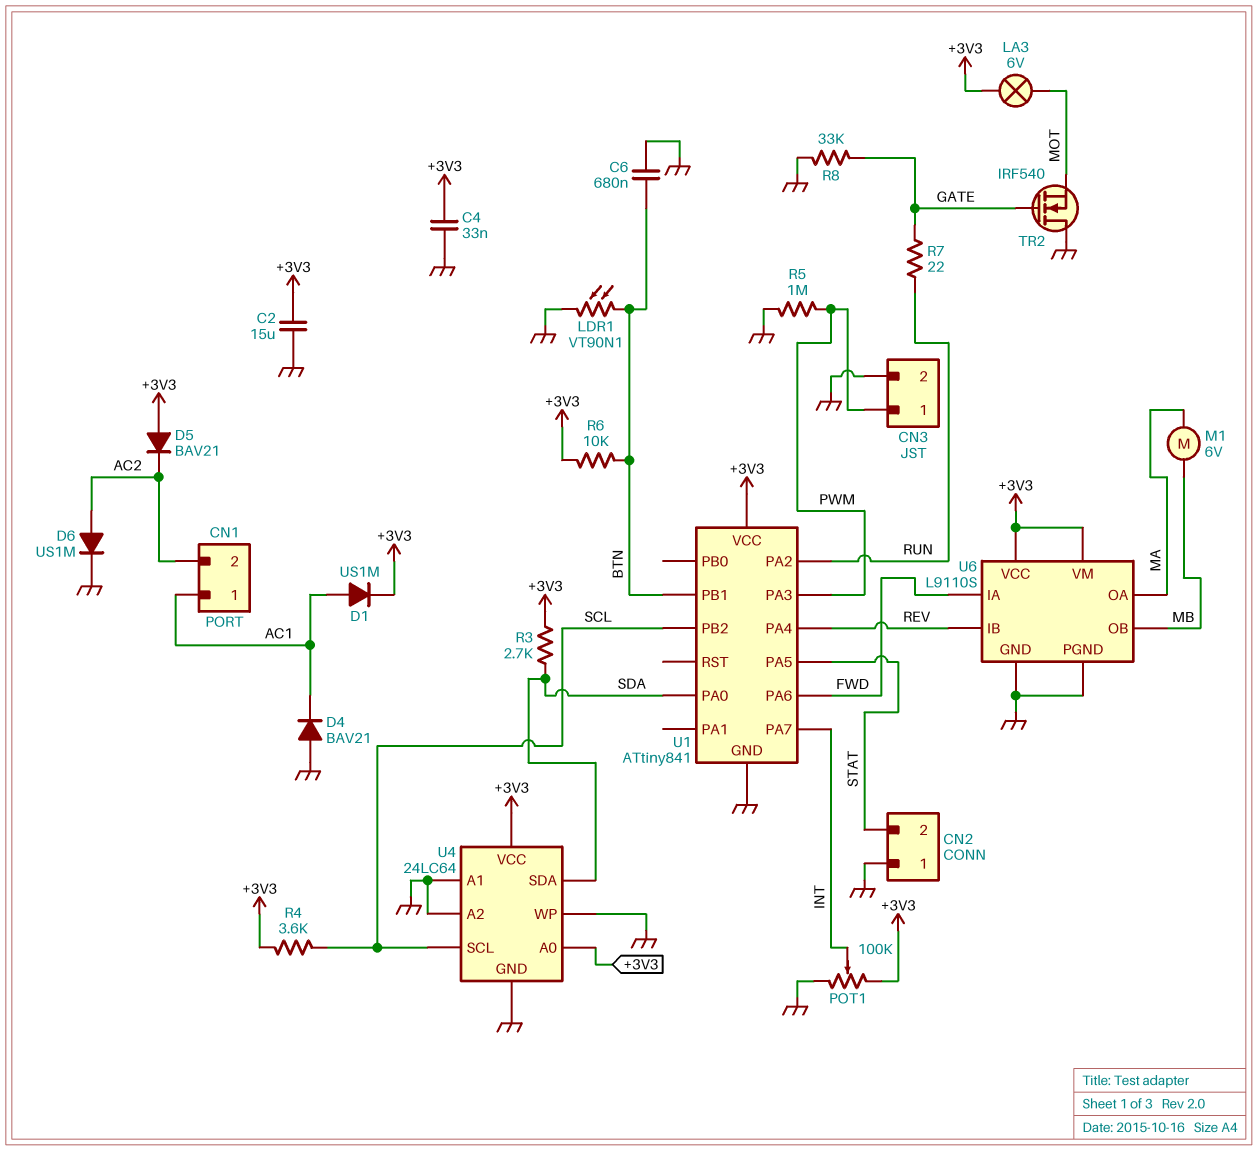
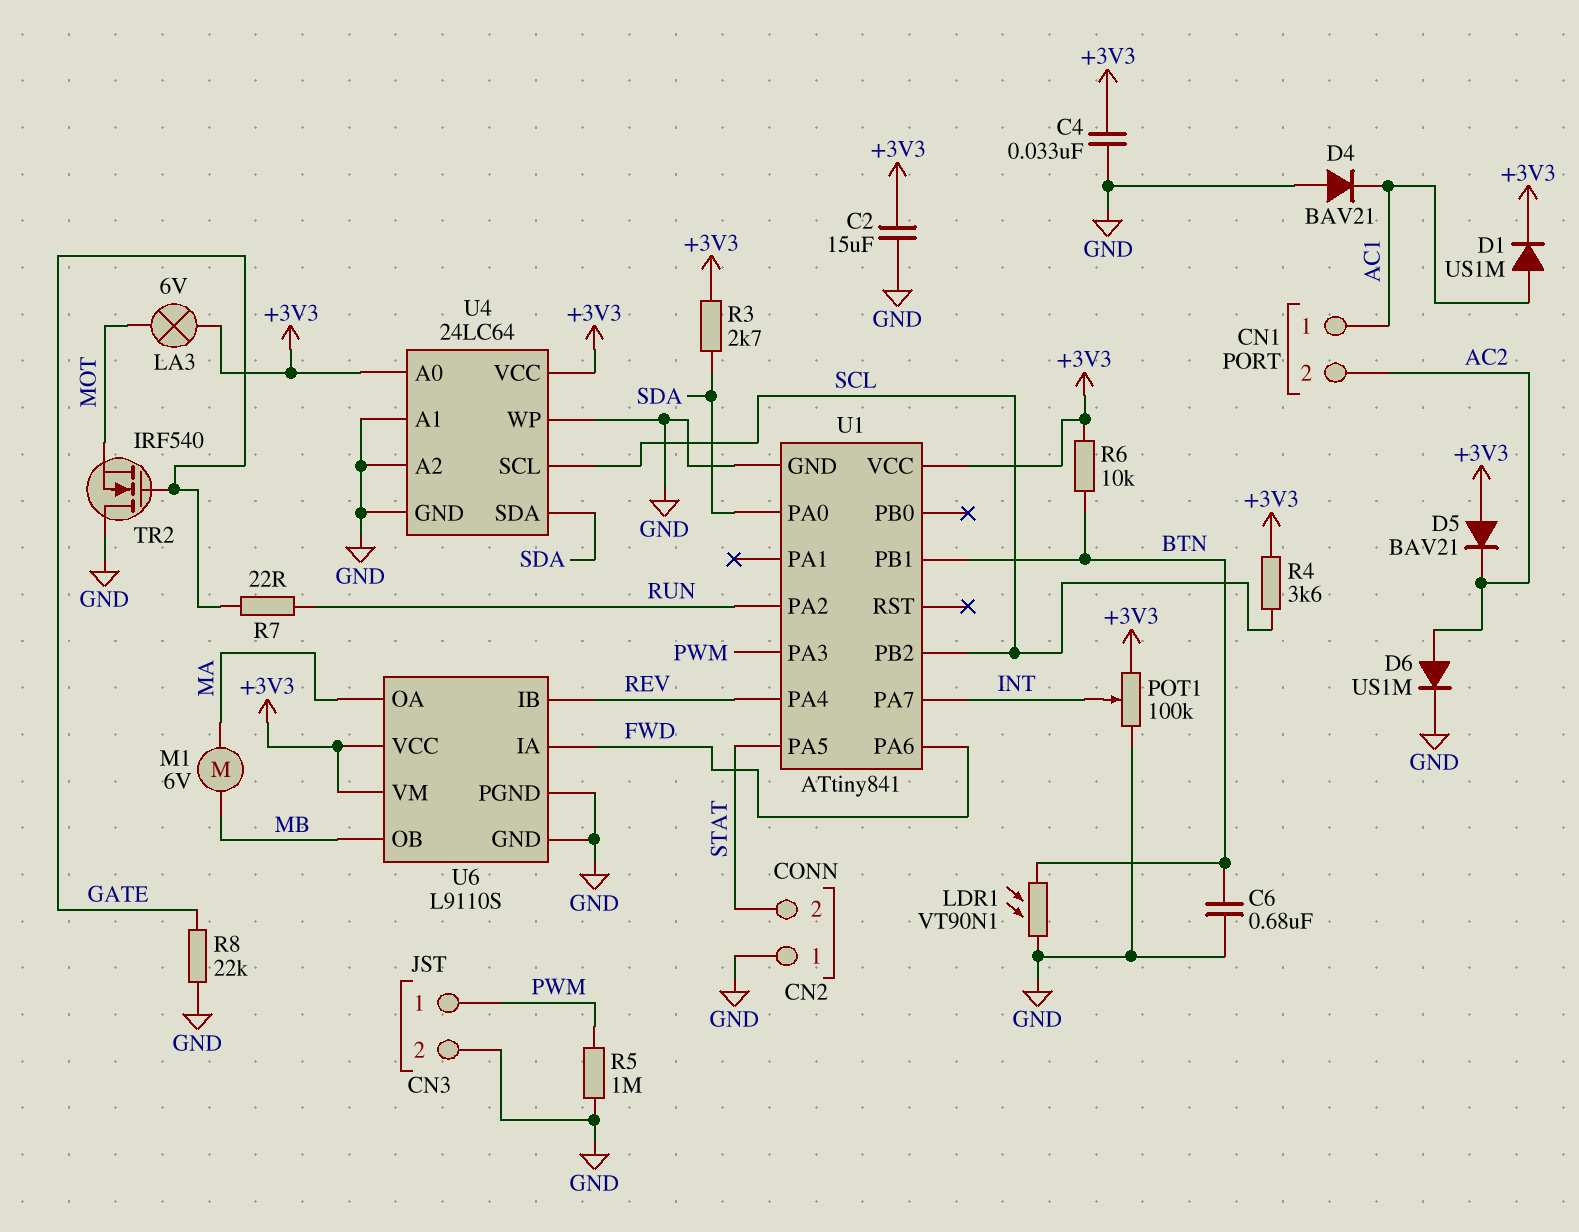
R8: 33k (GATE, GND) -> 22k (GATE, GND)

